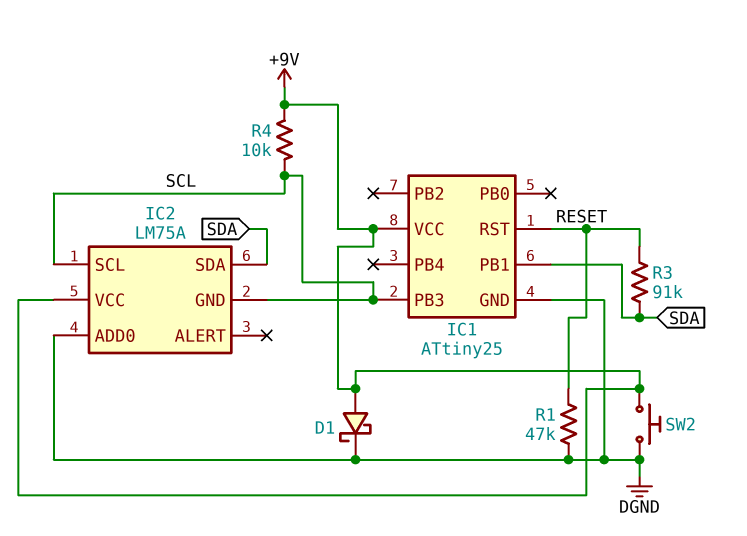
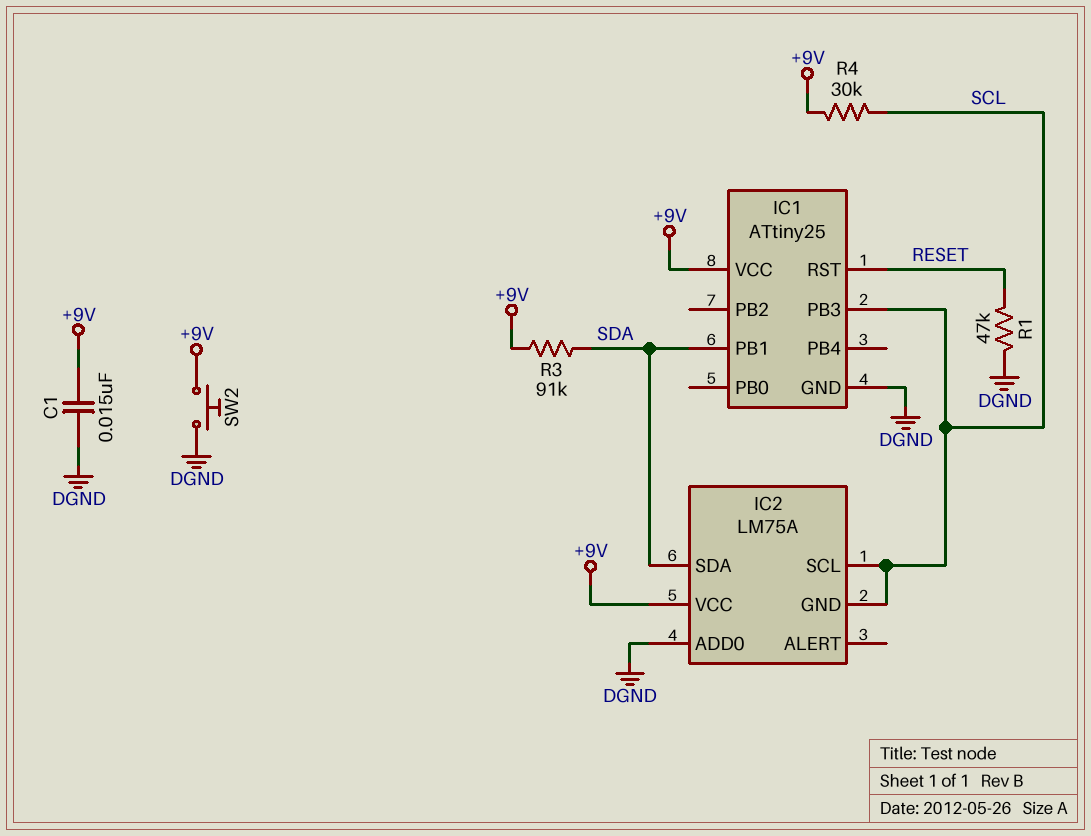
C1: none -> 15nF (+9V, DGND)
D1: schottky (A +9V, K DGND) -> none
R3: 91k (RESET, SDA) -> 91k (+9V, SDA)
R4: 10k (+9V, SCL) -> 30k (+9V, SCL)

